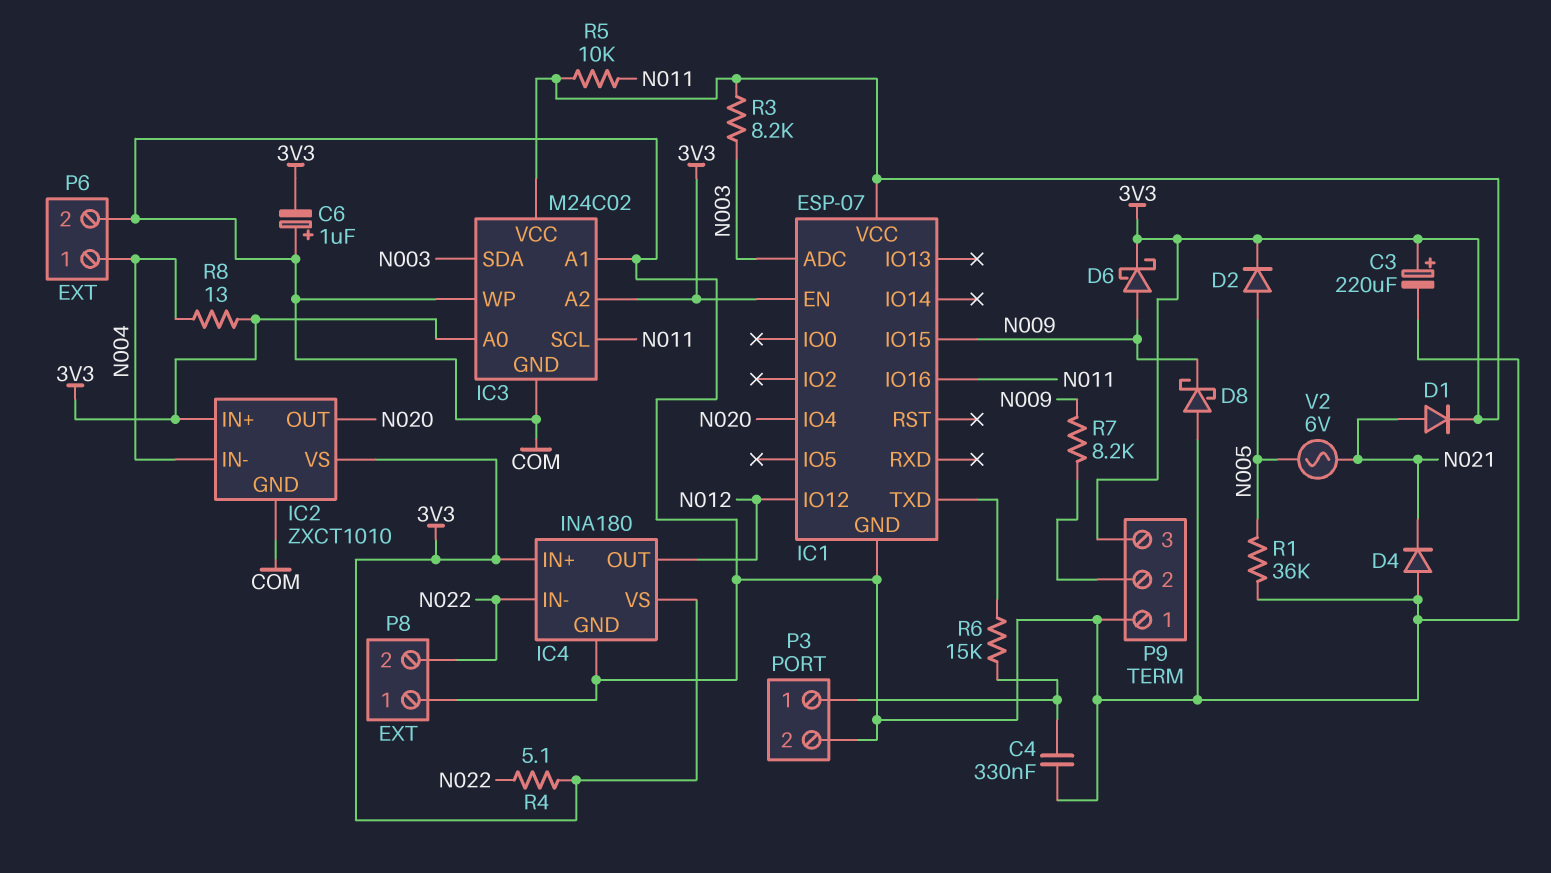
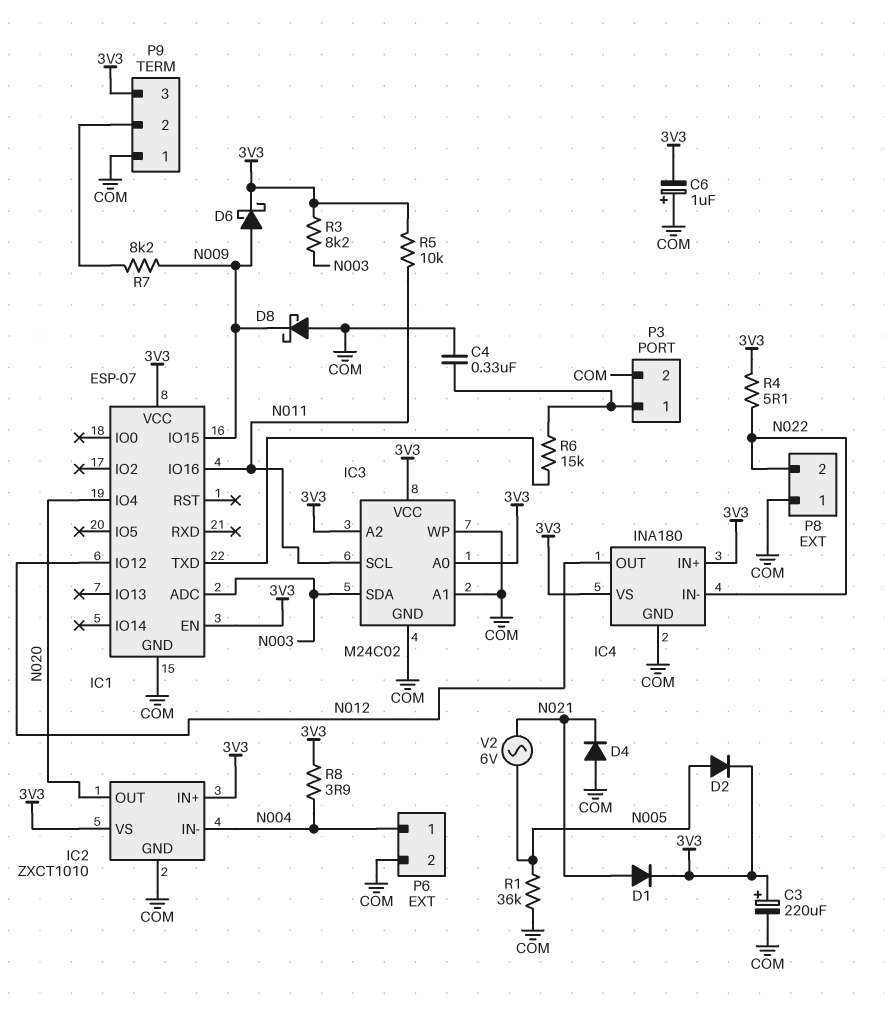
R8: 13 (3V3, N004) -> 3.9 (3V3, N004)

